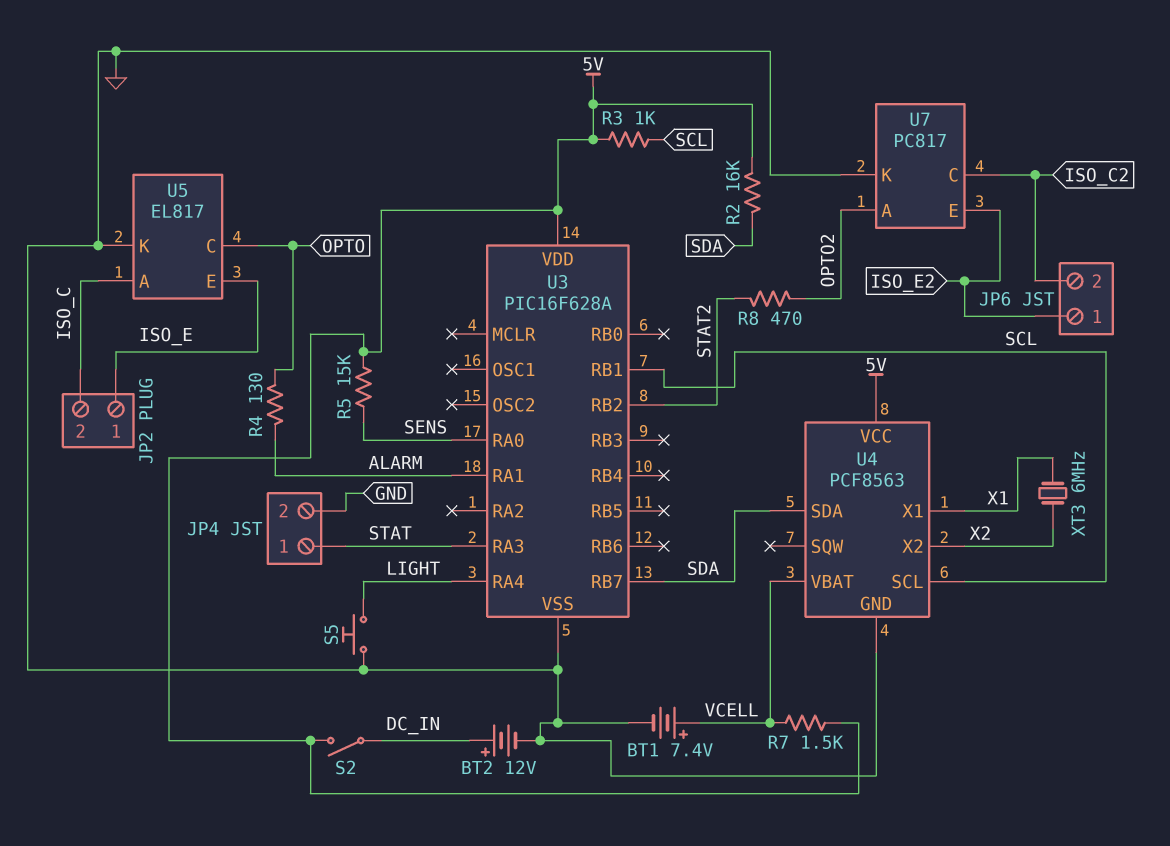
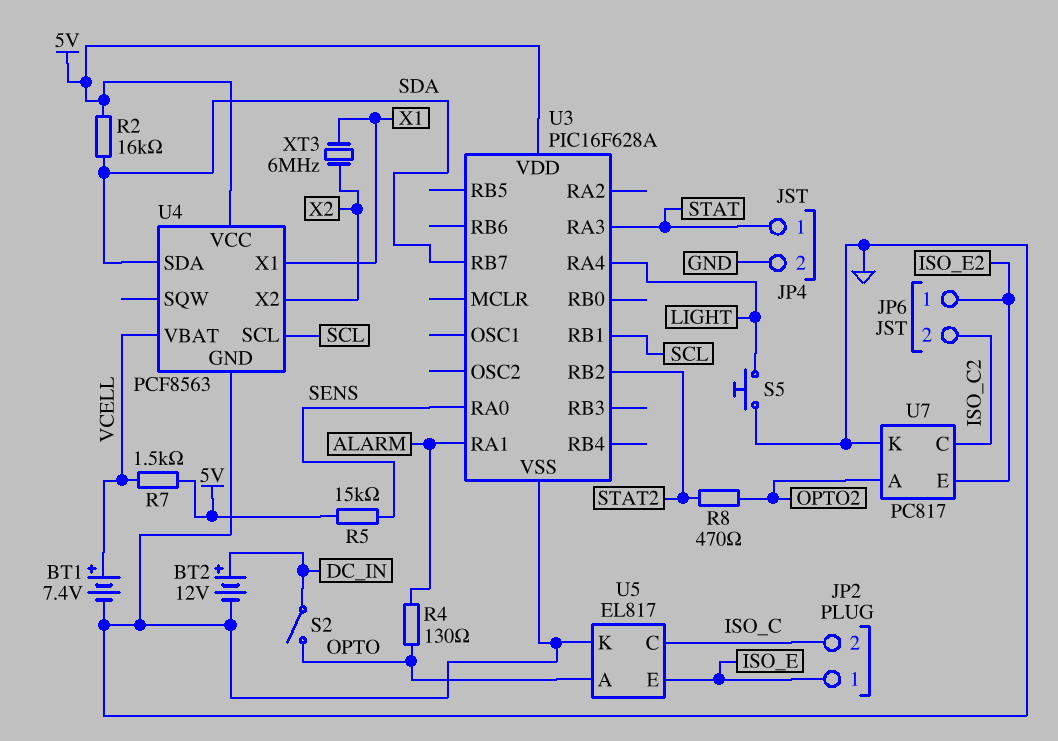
R3: 1k (5V, SCL) -> none
S2: switch (5V, DC_IN) -> switch (DC_IN, OPTO)
U5 pin A: ISO_C -> OPTO
U5 pin C: OPTO -> ISO_C

